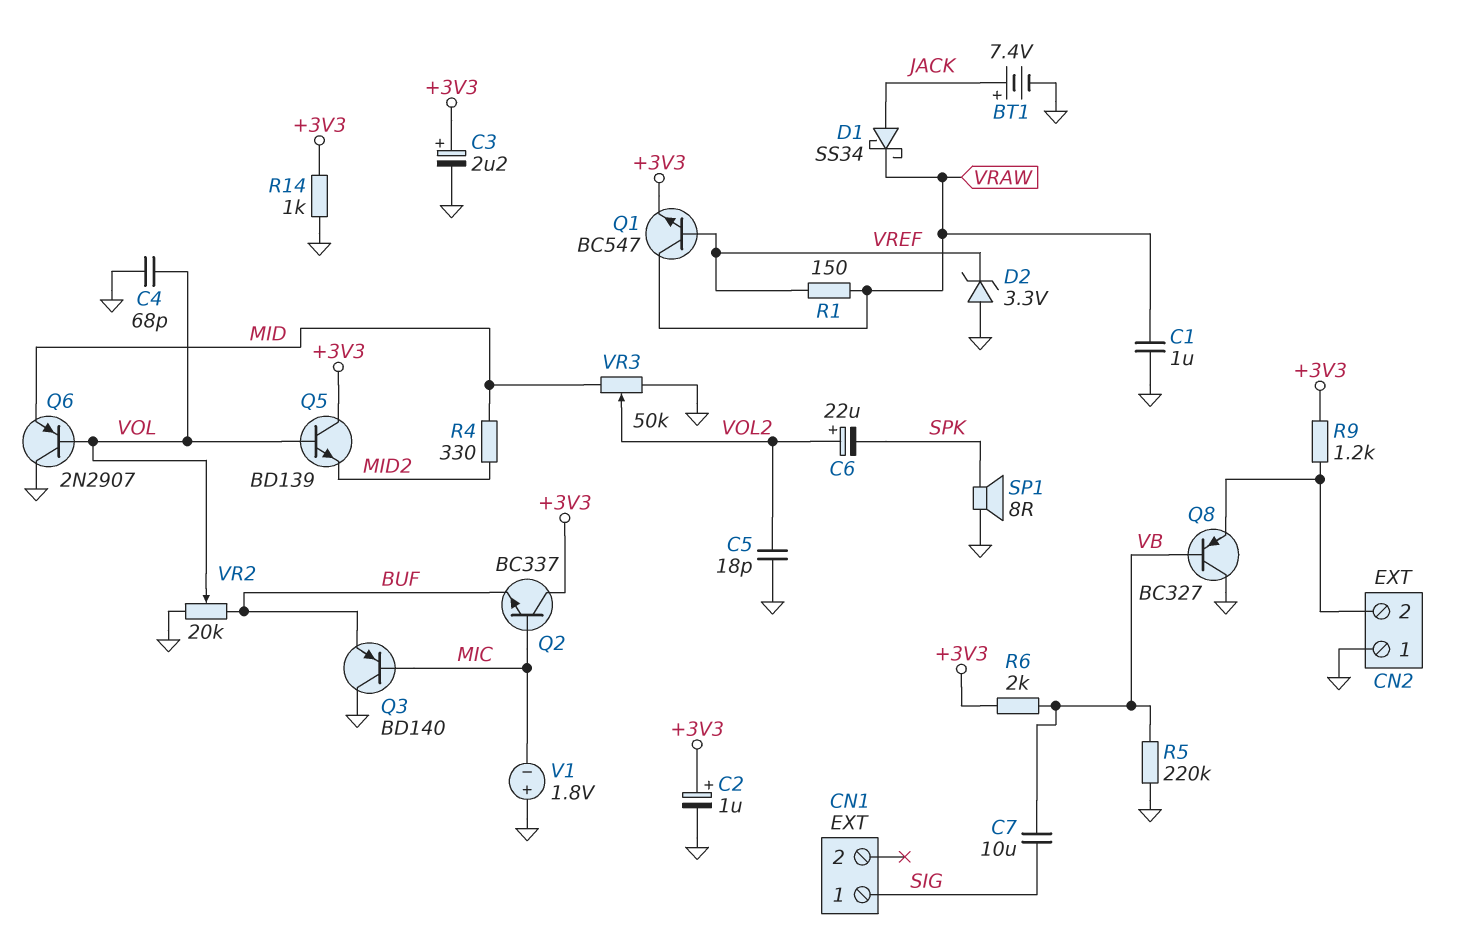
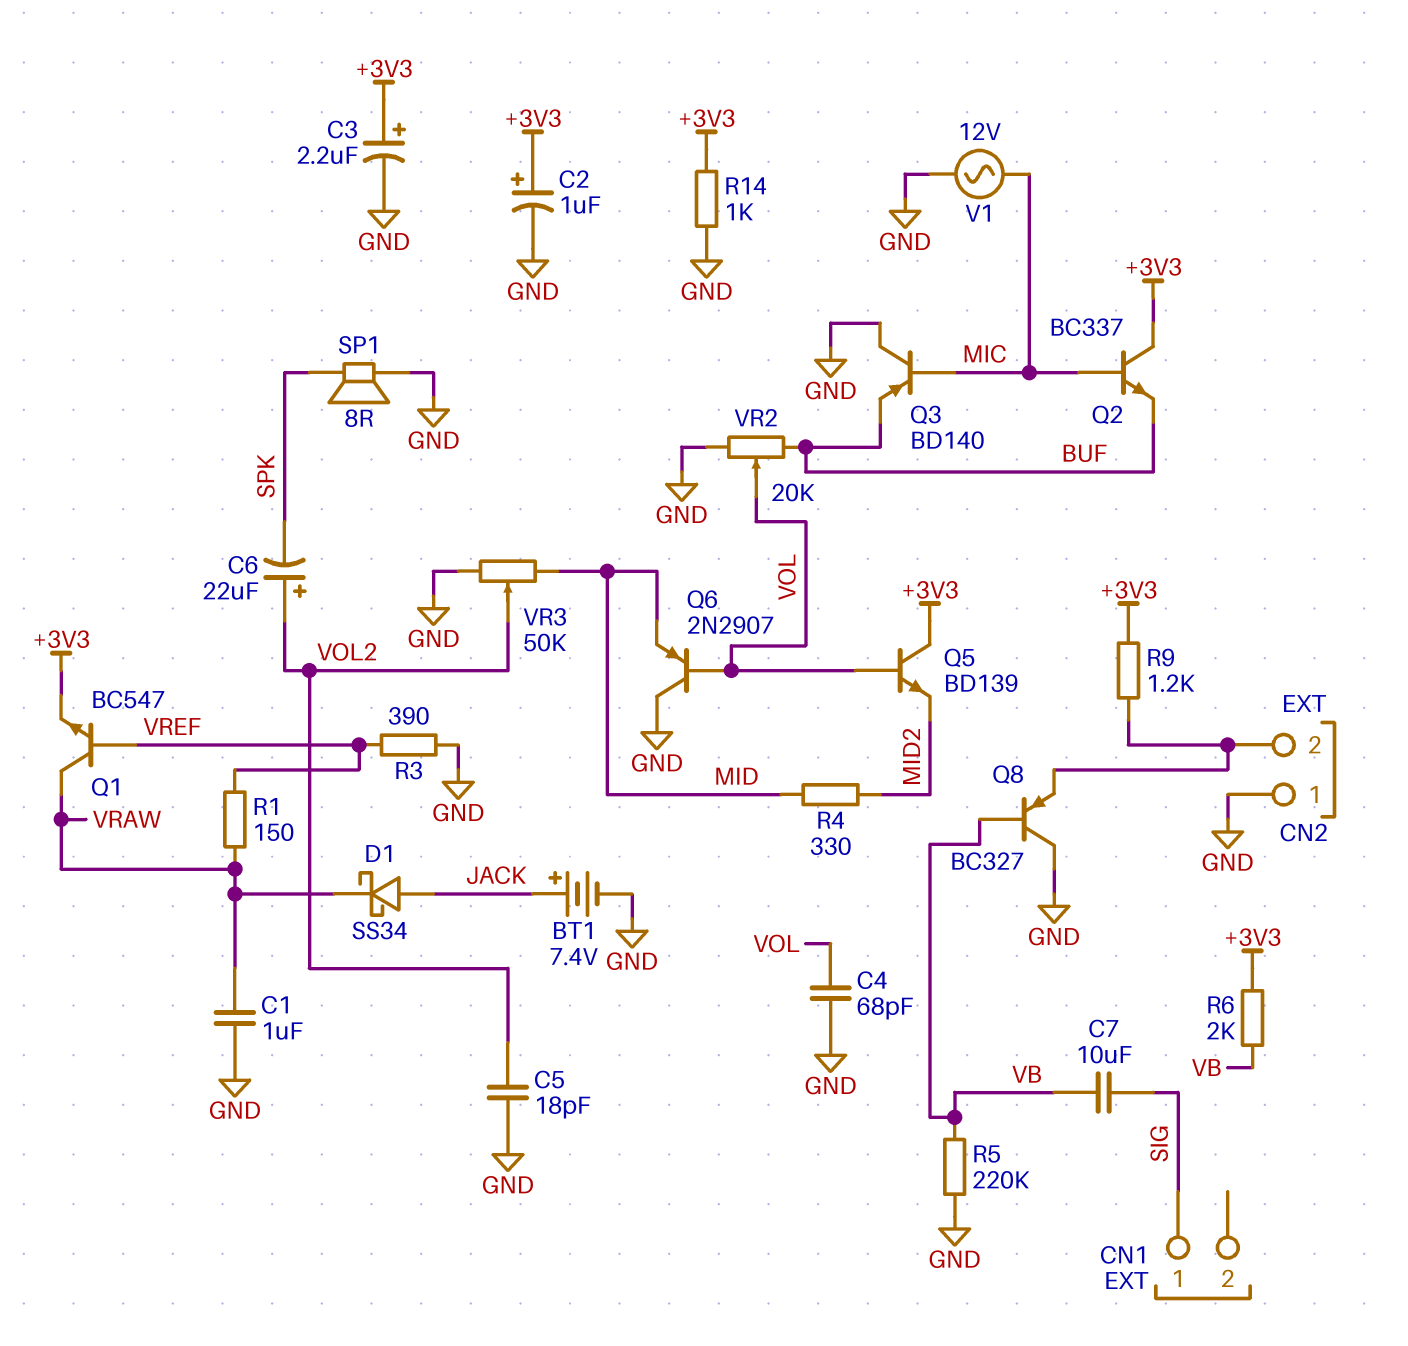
D2: zener 3.3V (A GND, K VREF) -> none
R3: none -> 390 (GND, VREF)
V1: 1.8V (plus GND, minus MIC) -> AC 12V (GND, MIC)

